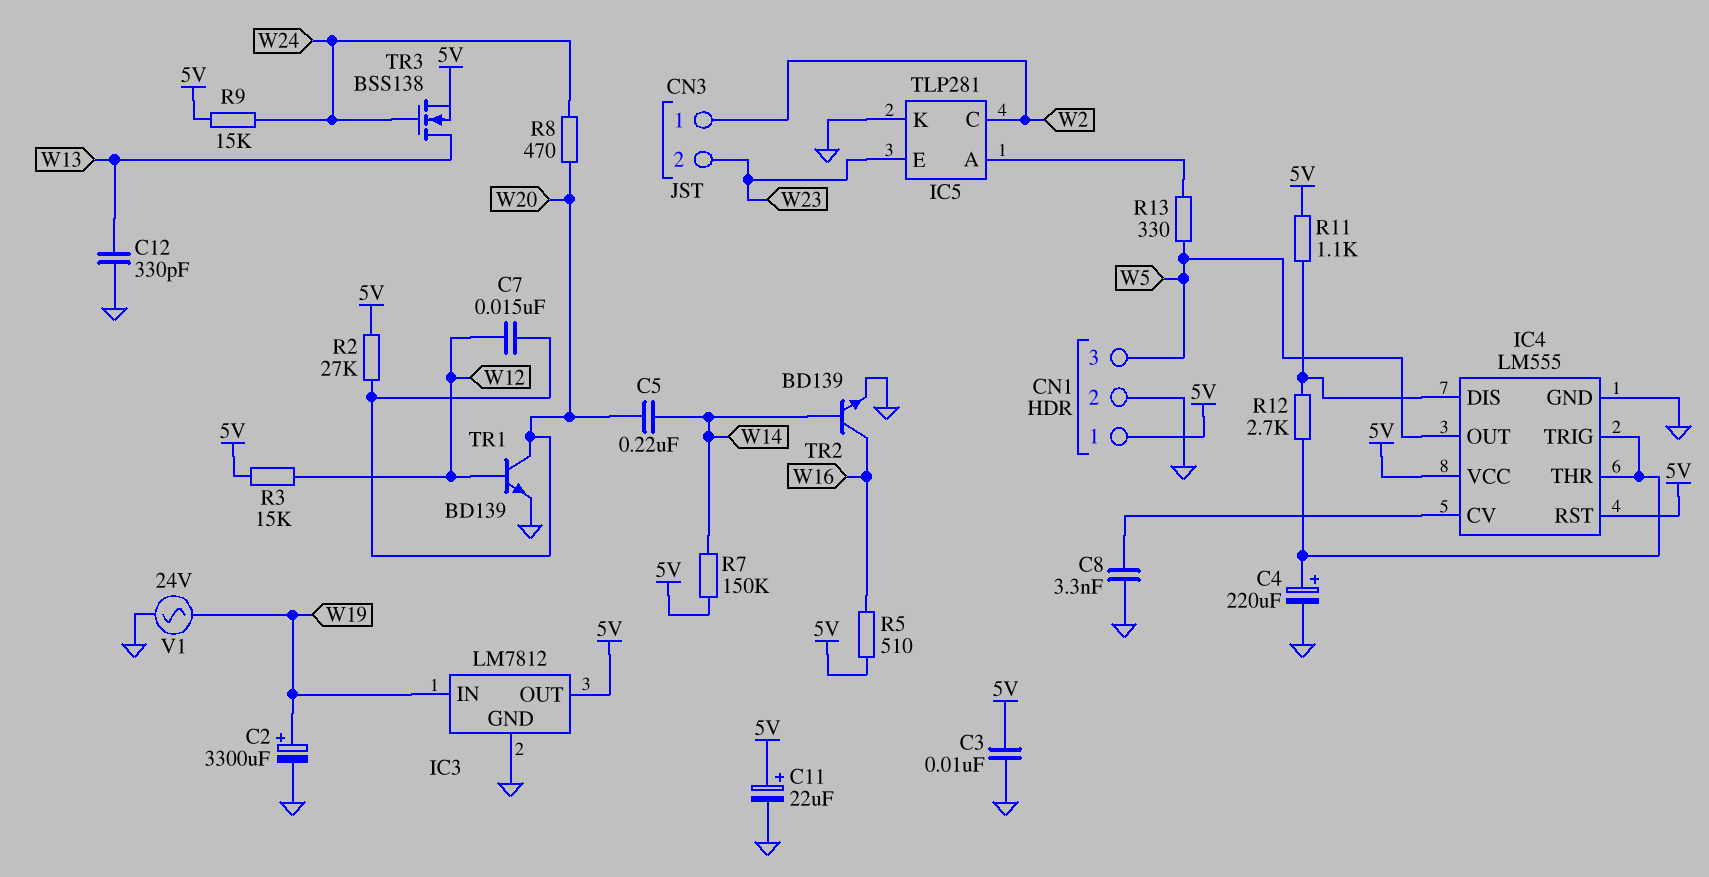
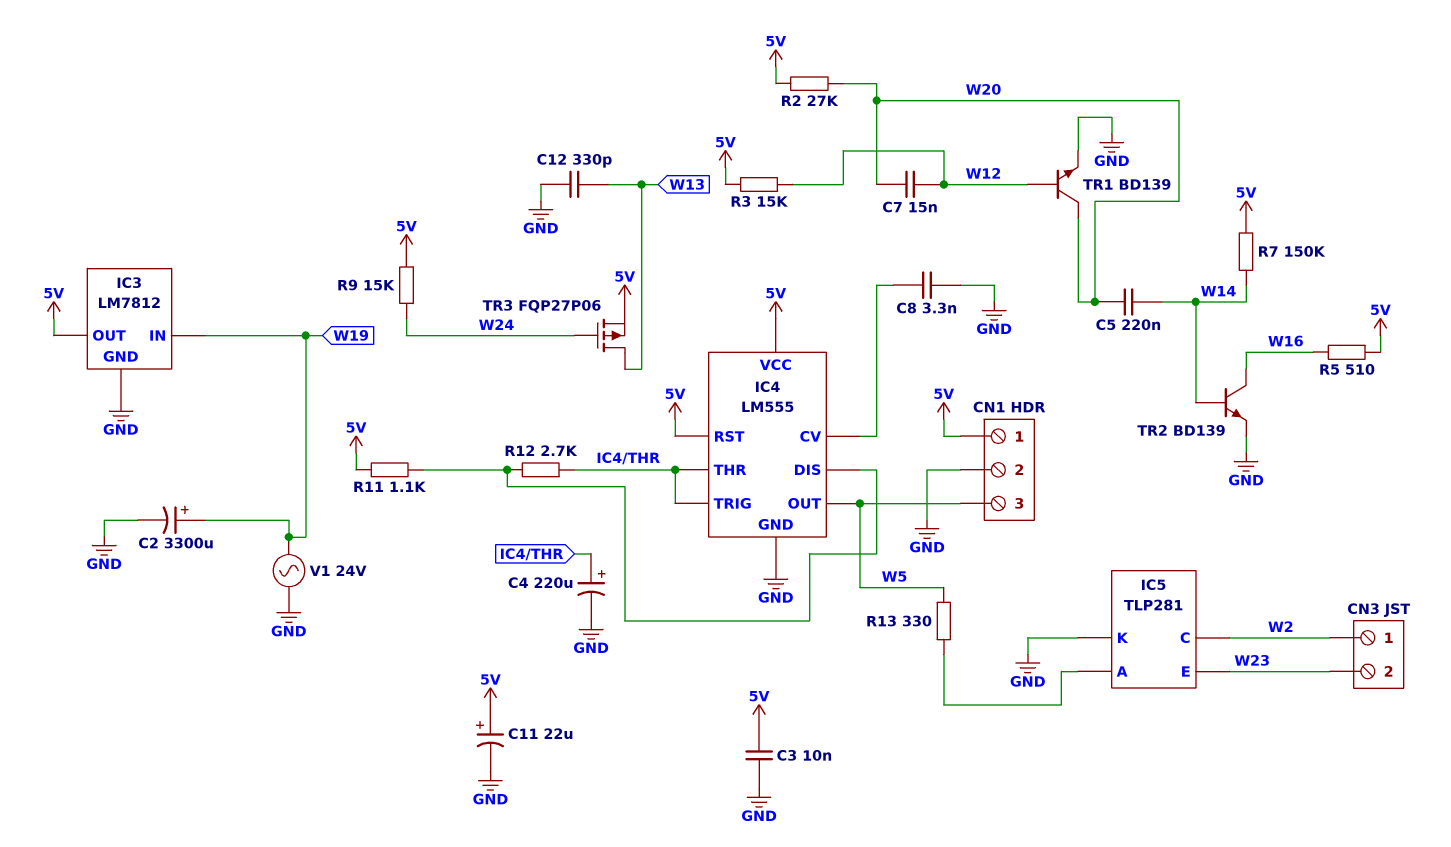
R8: 470 (W20, W24) -> none
TR3: NMOS BSS138 (G W24, D W13, S 5V) -> PMOS FQP27P06 (G W24, D W13, S 5V)

